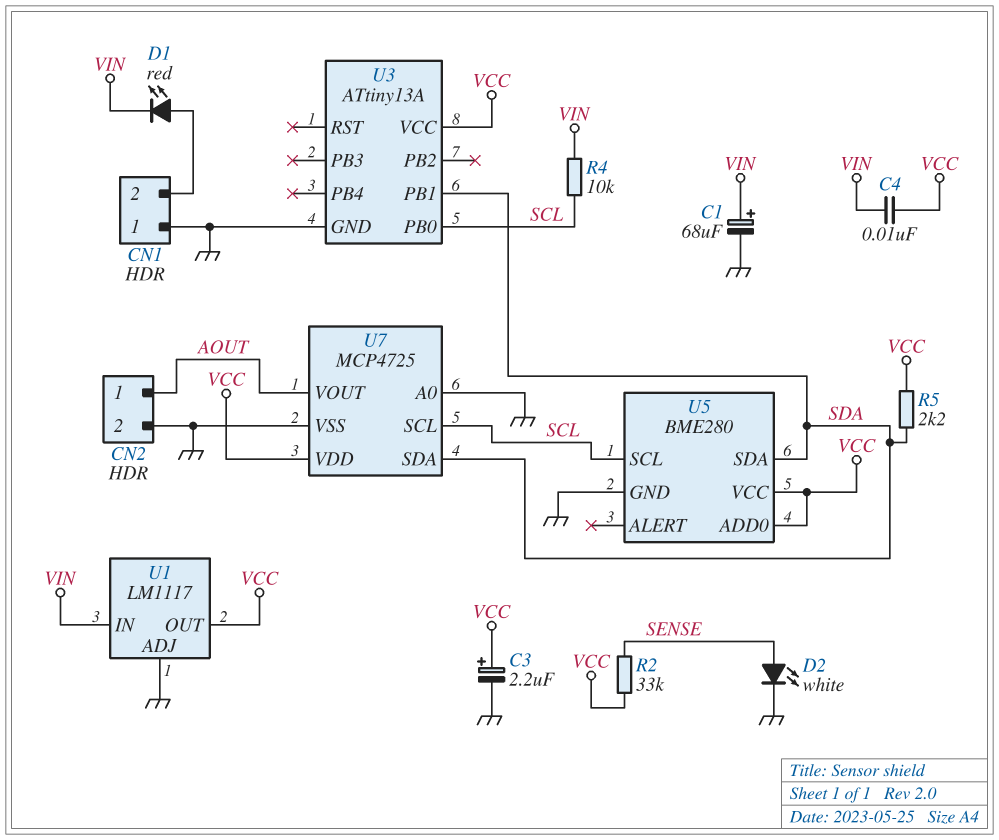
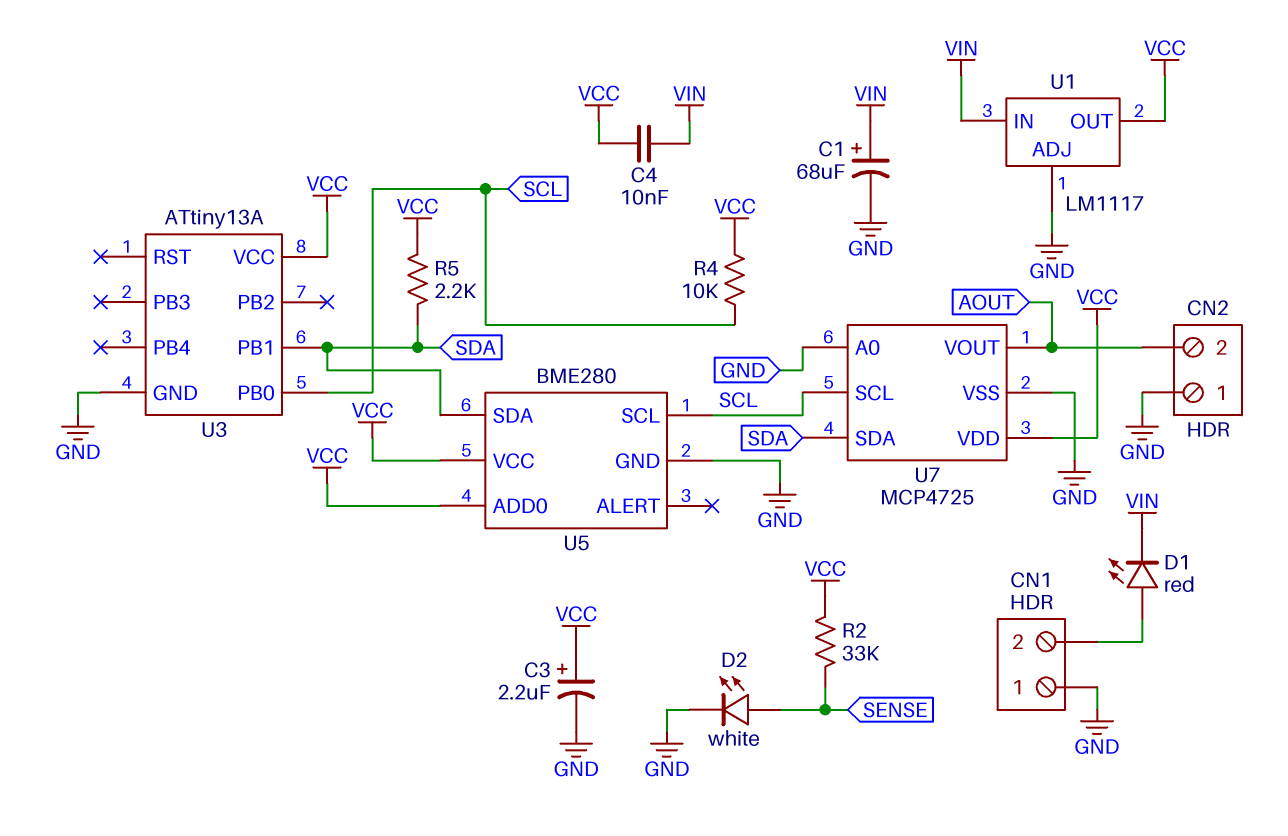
CN2 pin 1: AOUT -> GND
CN2 pin 2: GND -> AOUT
R4: 10k (SCL, VIN) -> 10k (SCL, VCC)

